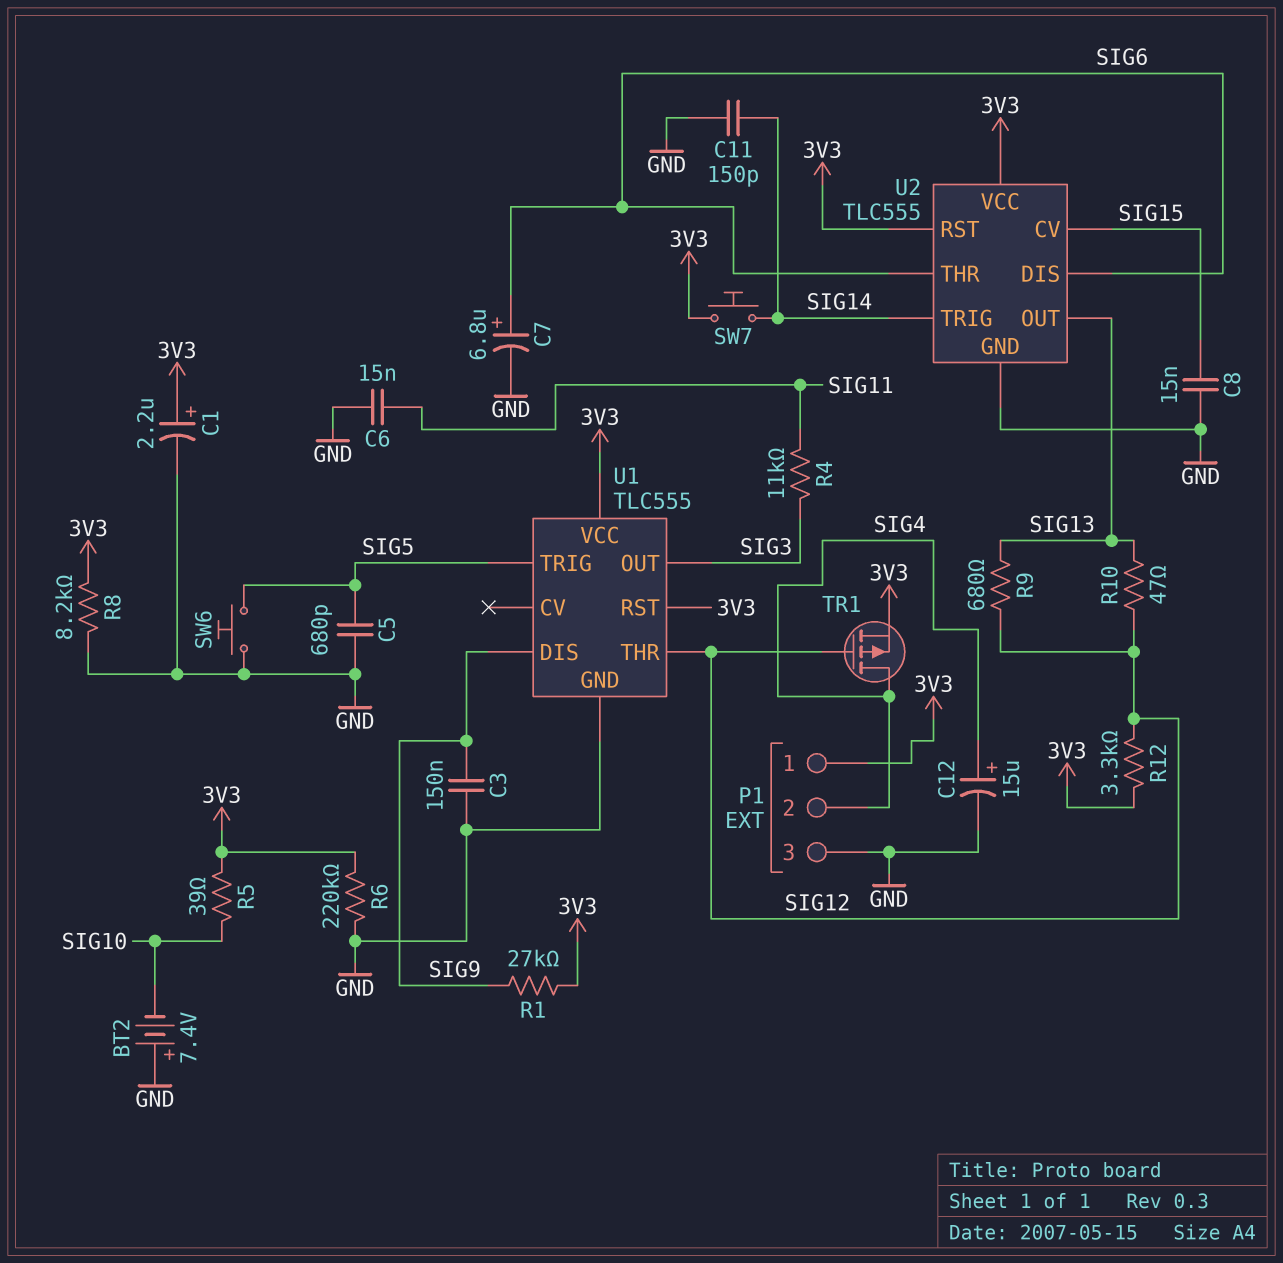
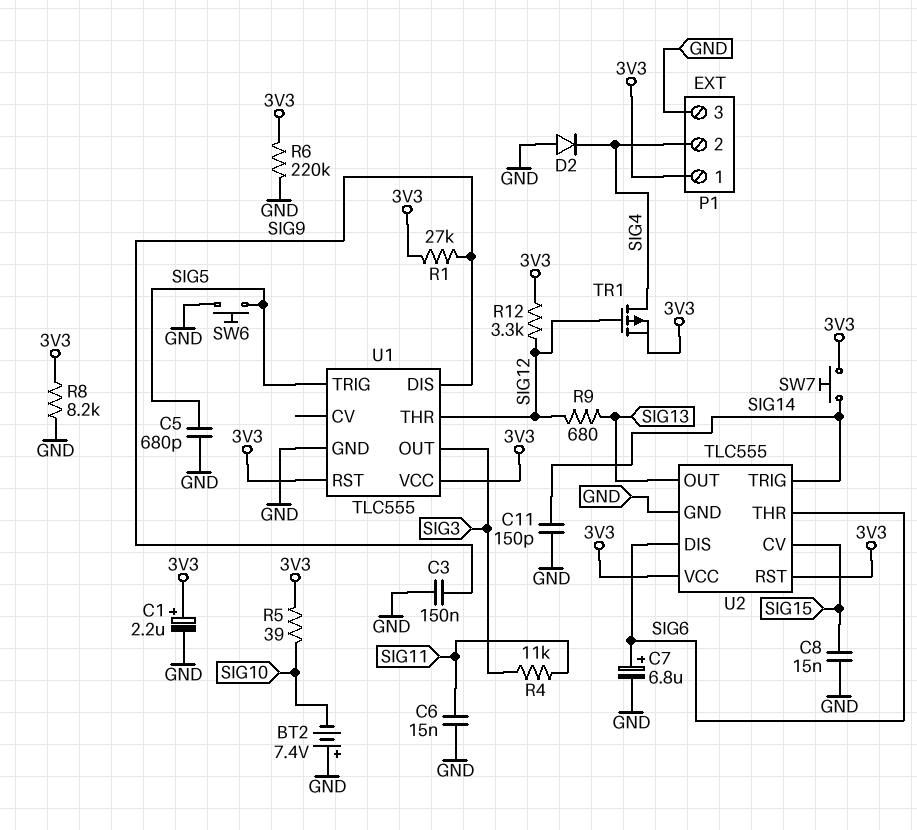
C12: 15uF (plus SIG4, minus GND) -> none
D2: none -> diode (A GND, K SIG4)
R10: 47 (SIG12, SIG13) -> none

